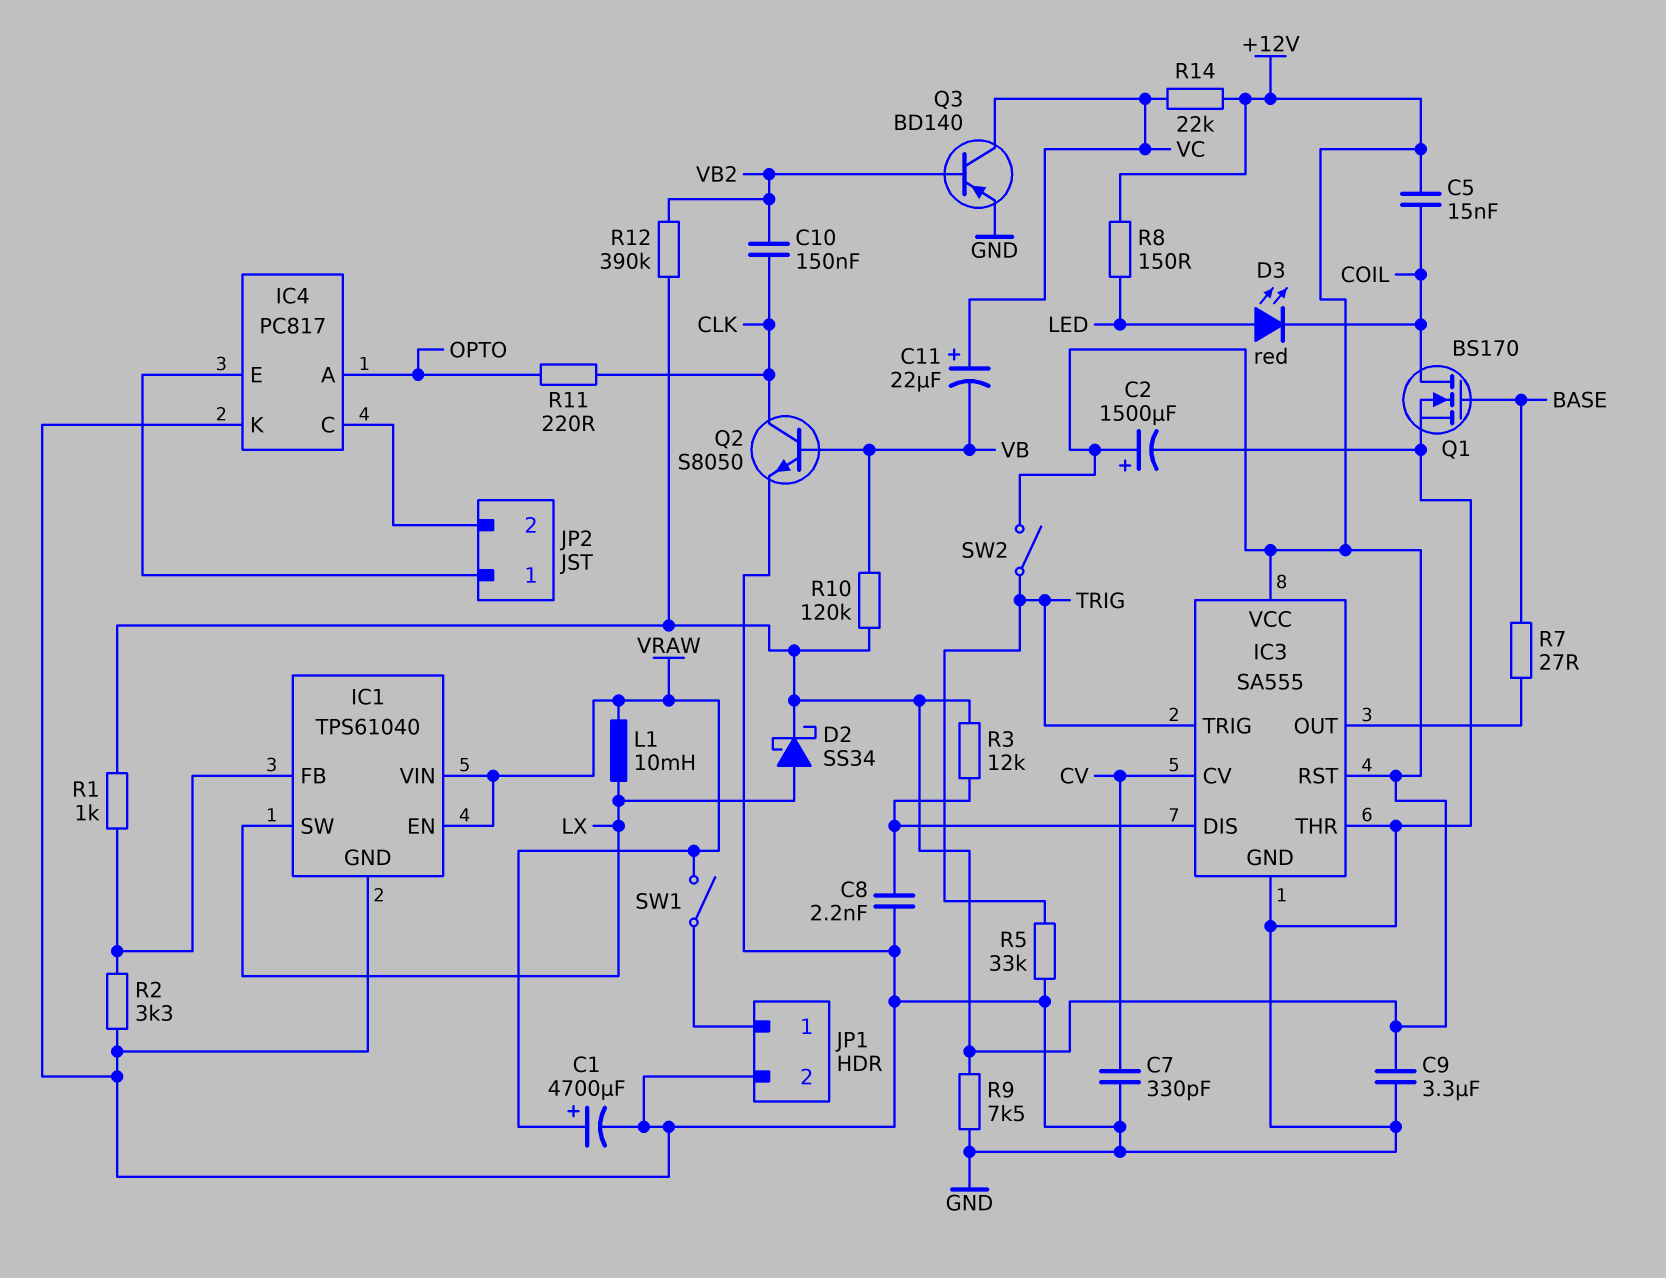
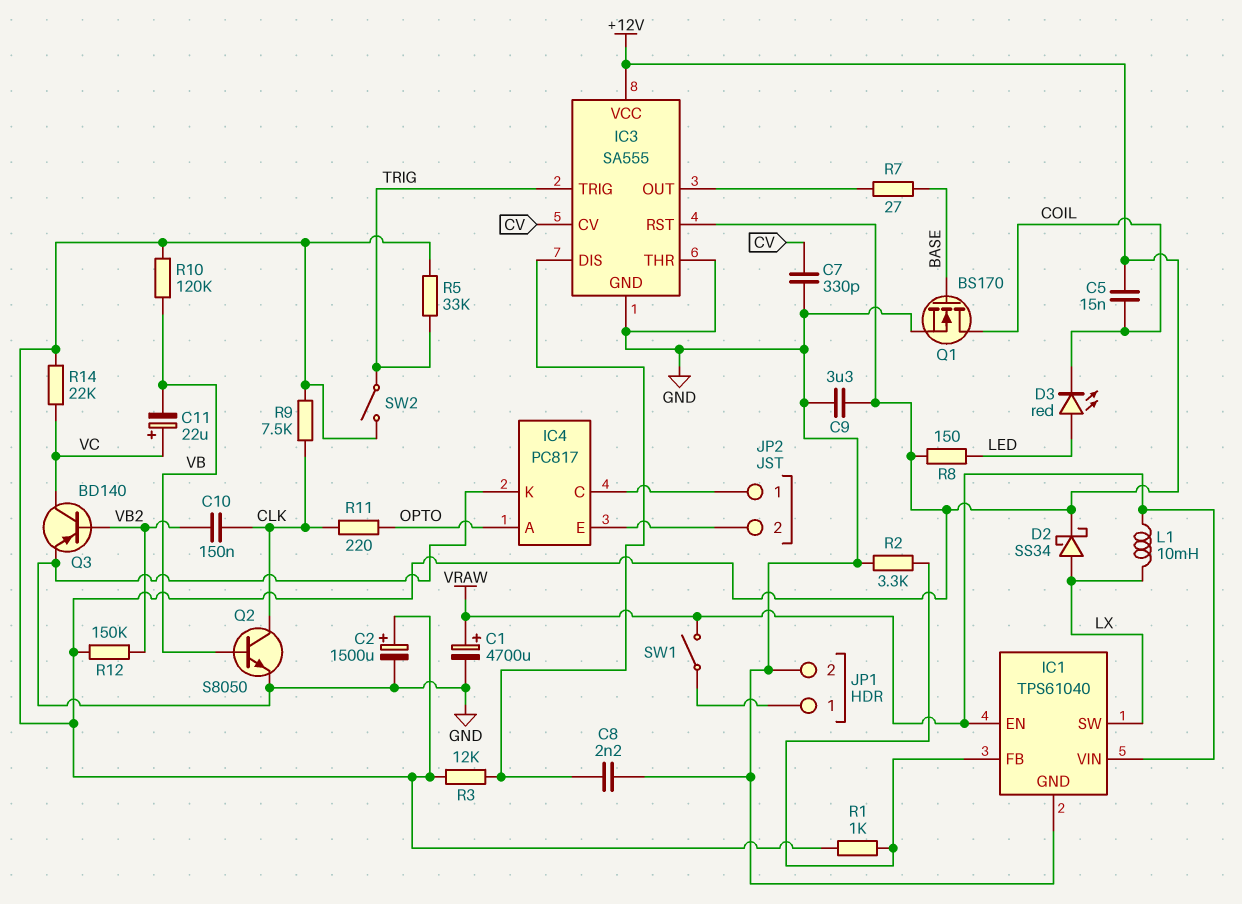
JP2 pin 1: IC4/E -> IC4/C
JP2 pin 2: IC4/C -> IC4/E
R5: 33k (GND, TRIG) -> 33k (+12V, TRIG)
R9: 7.5k (+12V, GND) -> 7.5k (+12V, CLK)
R12: 390k (+12V, VB2) -> 150k (+12V, VB2)

